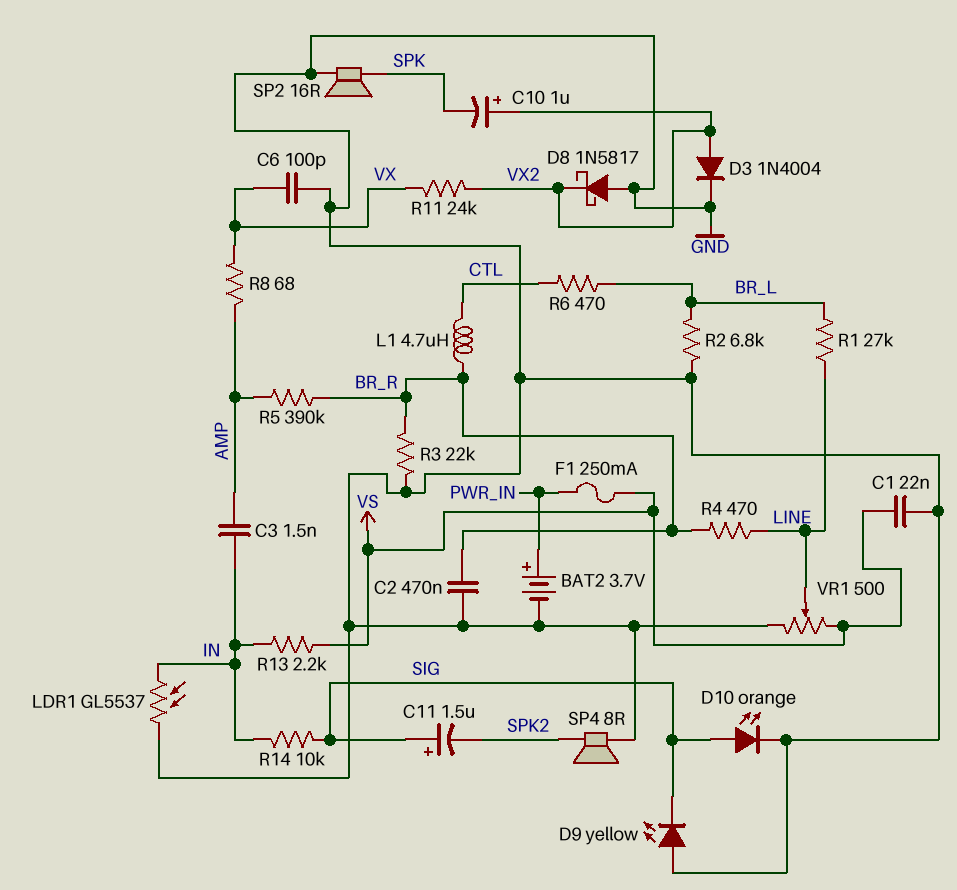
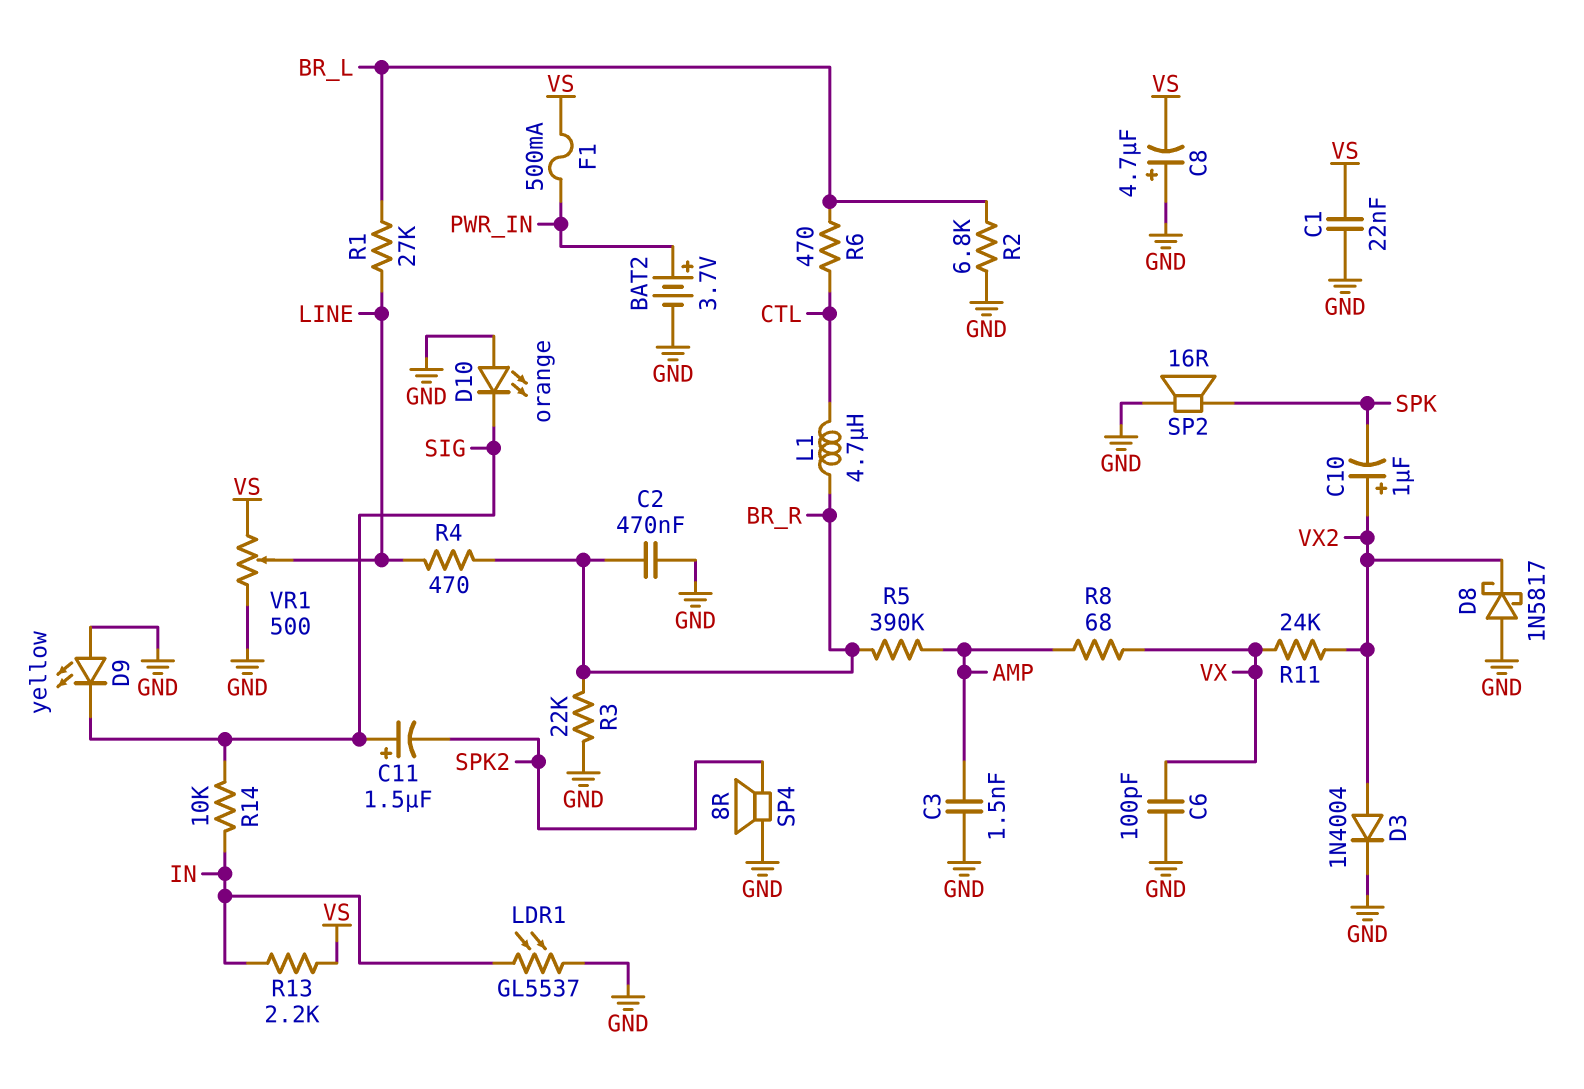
C3: 1.5nF (AMP, IN) -> 1.5nF (AMP, GND)
C8: none -> 4.7uF (plus GND, minus VS)
D10: LED orange (A SIG, K GND) -> LED orange (A GND, K SIG)
F1: 250mA (PWR_IN, VS) -> 500mA (PWR_IN, VS)

